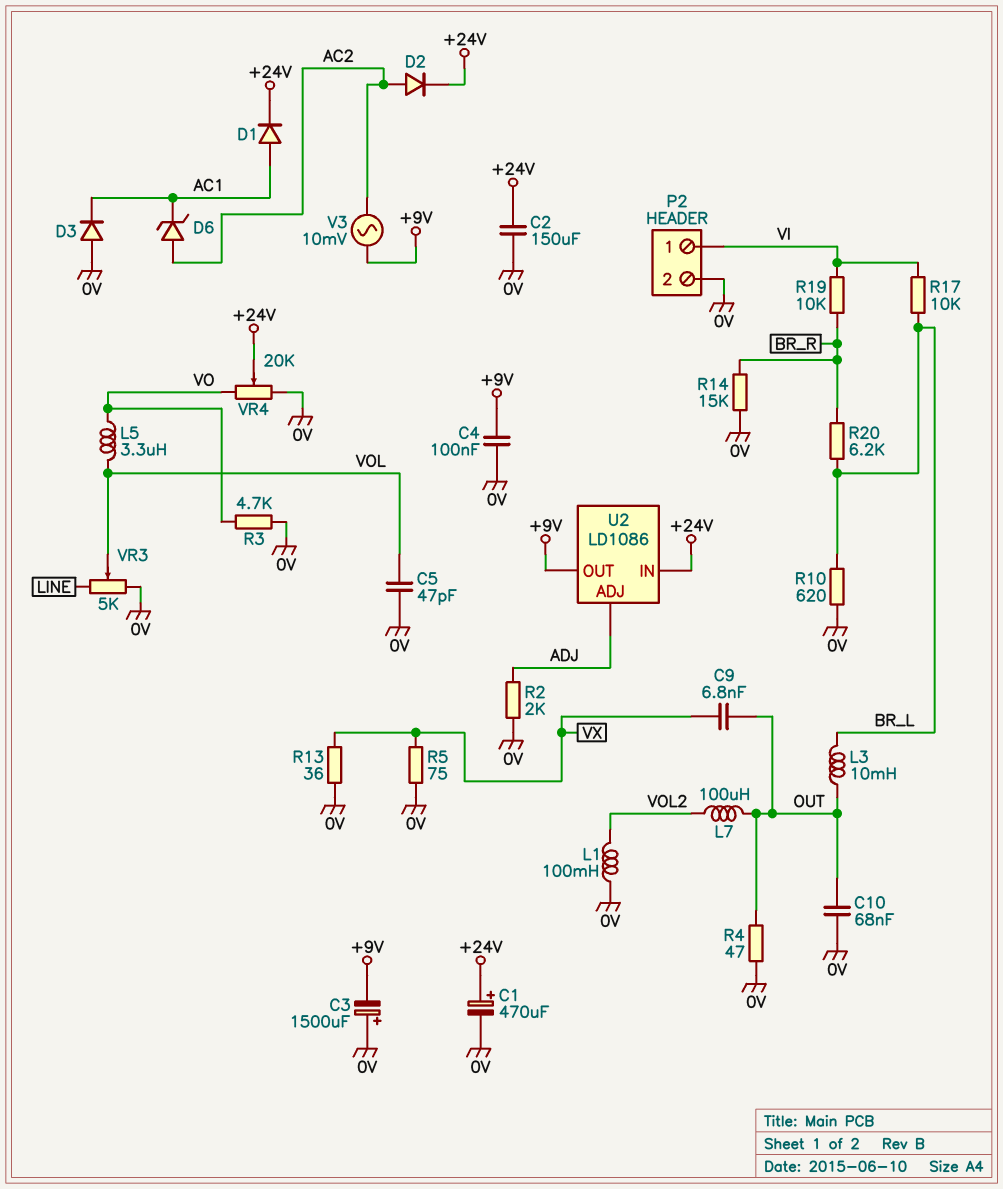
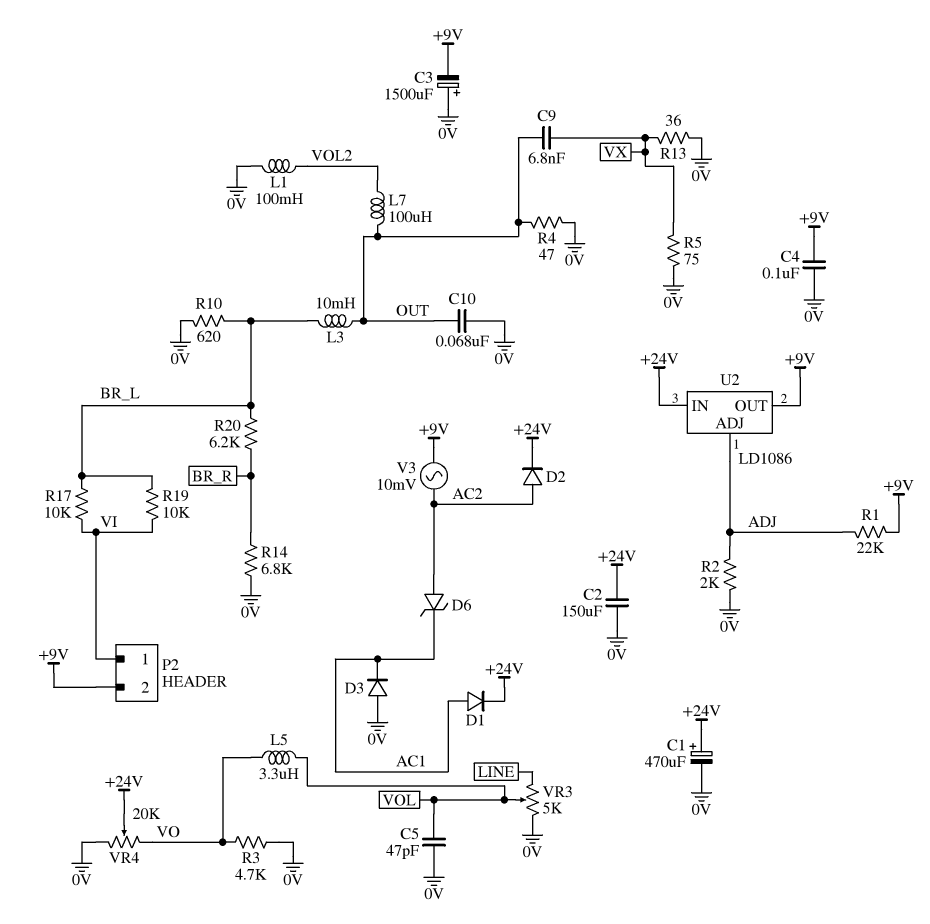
P2 pin 2: 0V -> +9V
R1: none -> 22k (+9V, ADJ)
R14: 15k (0V, BR_R) -> 6.8k (0V, BR_R)
R19: 10k (BR_R, VI) -> 10k (BR_L, VI)

